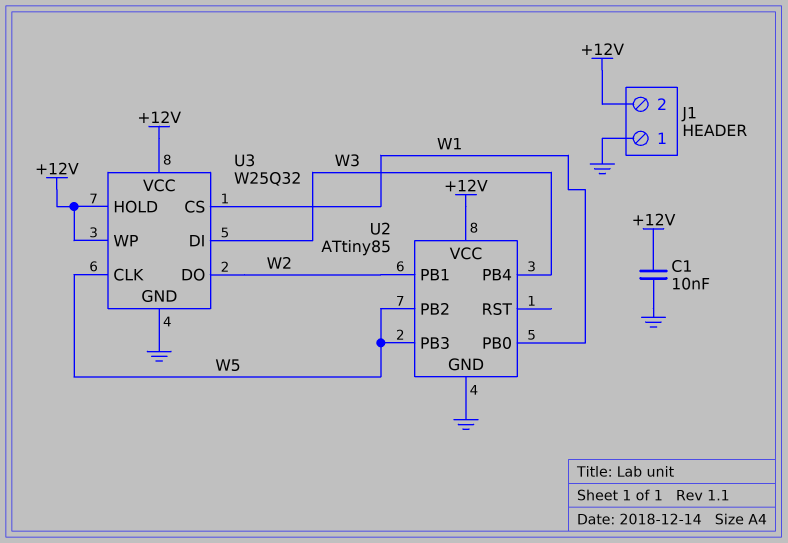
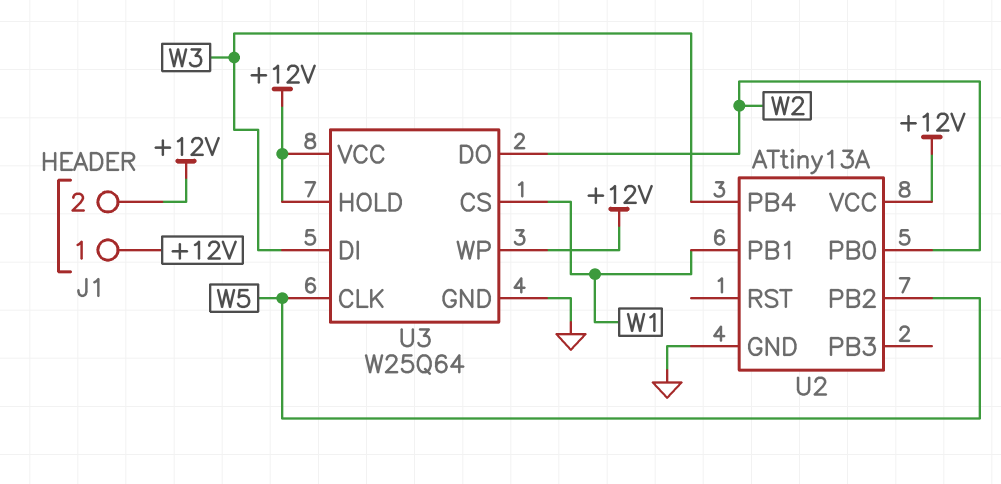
C1: 10nF (+12V, GND) -> none
J1 pin 1: GND -> +12V
U2: ATtiny85 -> ATtiny13A
U2 pin PB0: W1 -> W2
U2 pin PB1: W2 -> W1
U2 pin PB3: W5 -> none
U3: W25Q32 -> W25Q64

